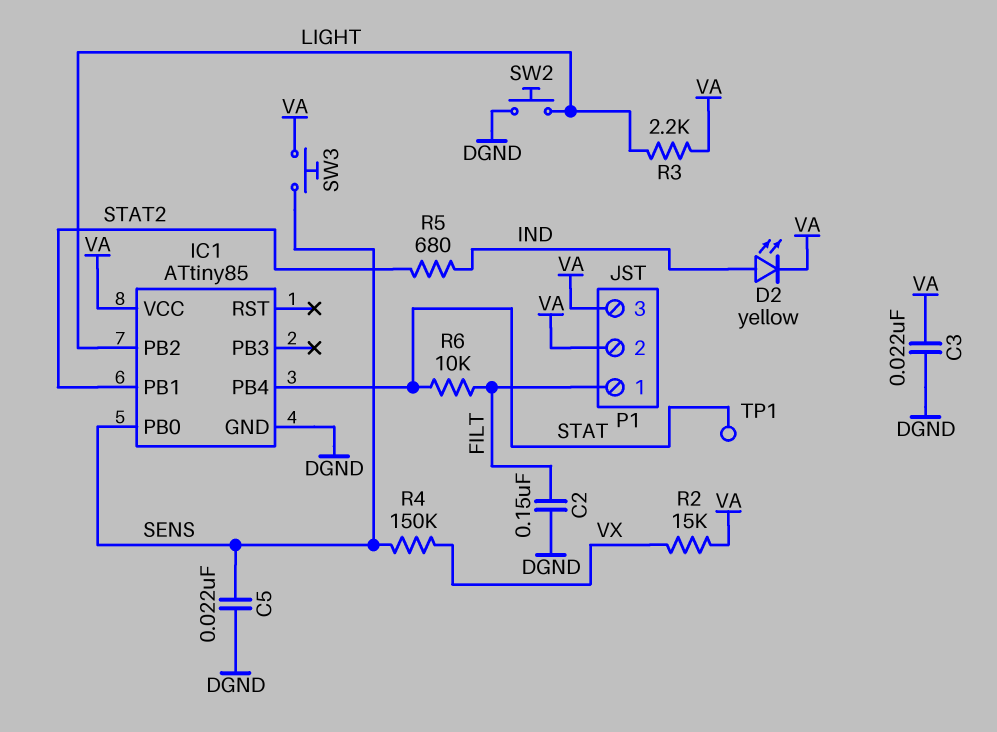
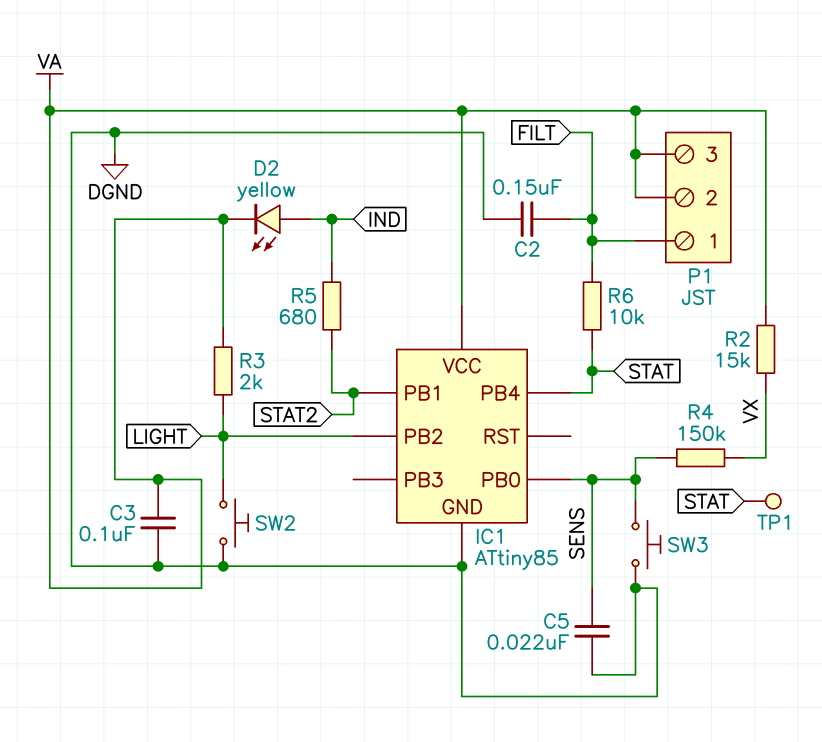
C3: 22nF (DGND, VA) -> 100nF (DGND, VA)
R3: 2.2k (LIGHT, VA) -> 2k (LIGHT, VA)
SW3: button (SENS, VA) -> button (DGND, SENS)

